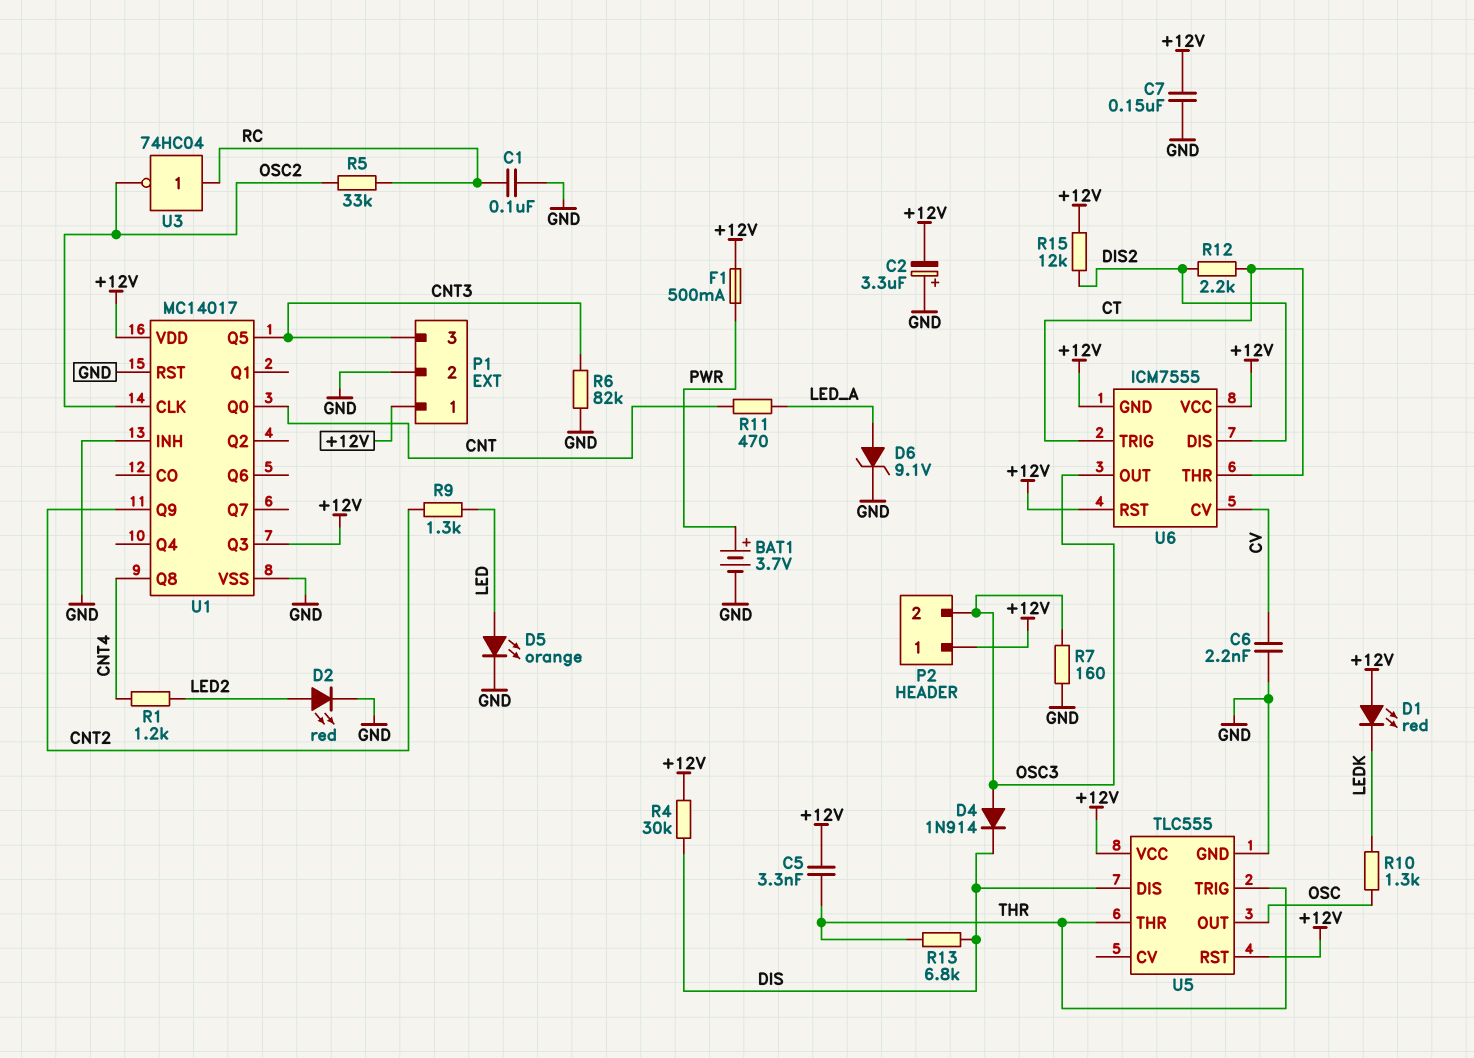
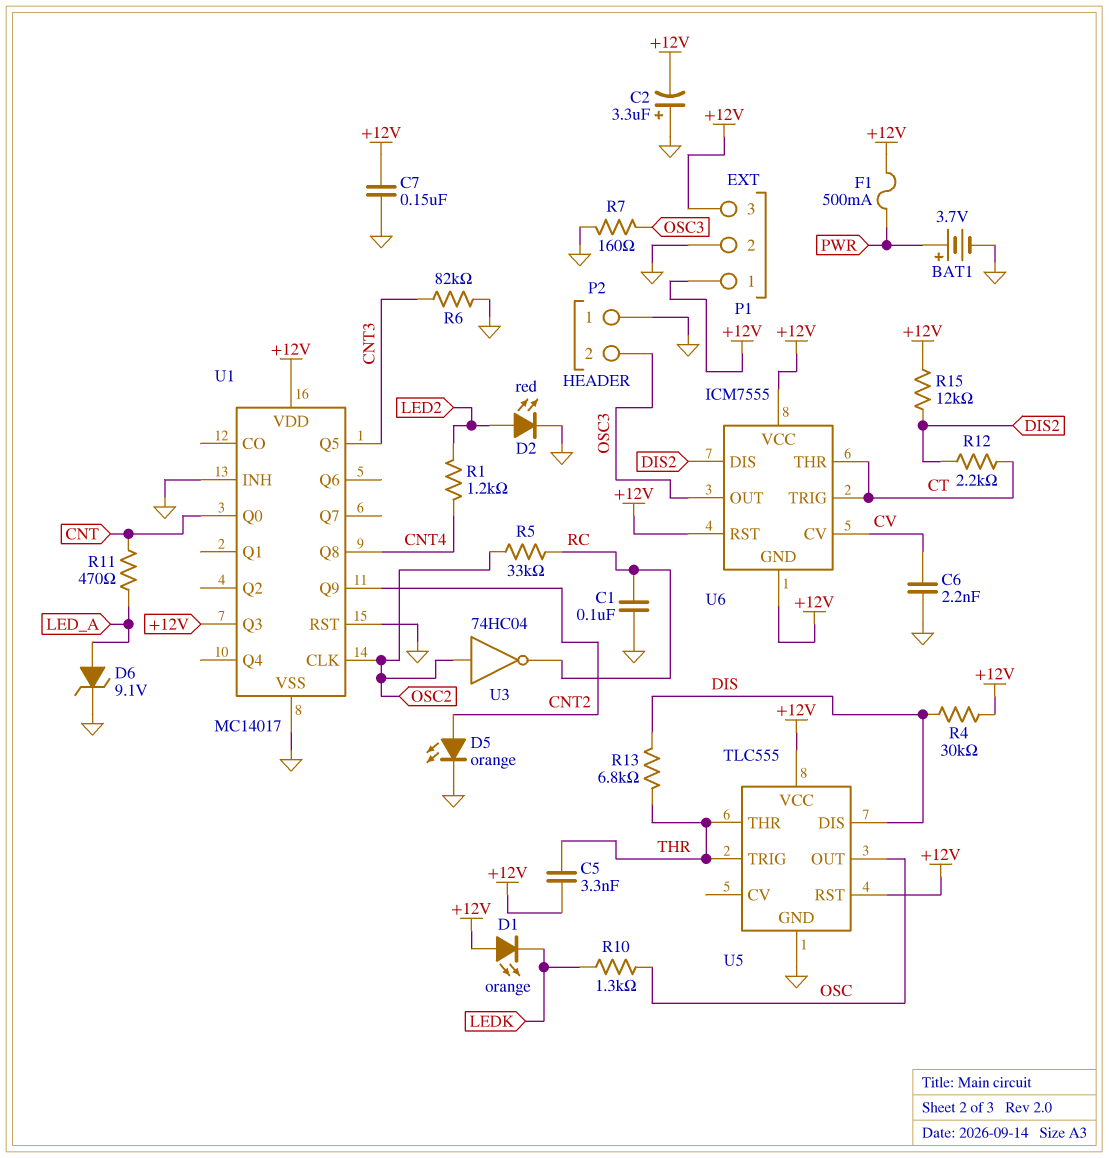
D1: LED red (A +12V, K LEDK) -> LED orange (A +12V, K LEDK)
D4: diode 1N914 (A OSC3, K DIS) -> none
D5: LED orange (A LED, K GND) -> LED orange (A CNT2, K GND)
P1 pin 3: CNT3 -> +12V
P2 pin 1: +12V -> GND
R9: 1.3k (CNT2, LED) -> none
U3: NOT 74HC04 (in RC, out OSC2) -> NOT 74HC04 (in OSC2, out RC)

